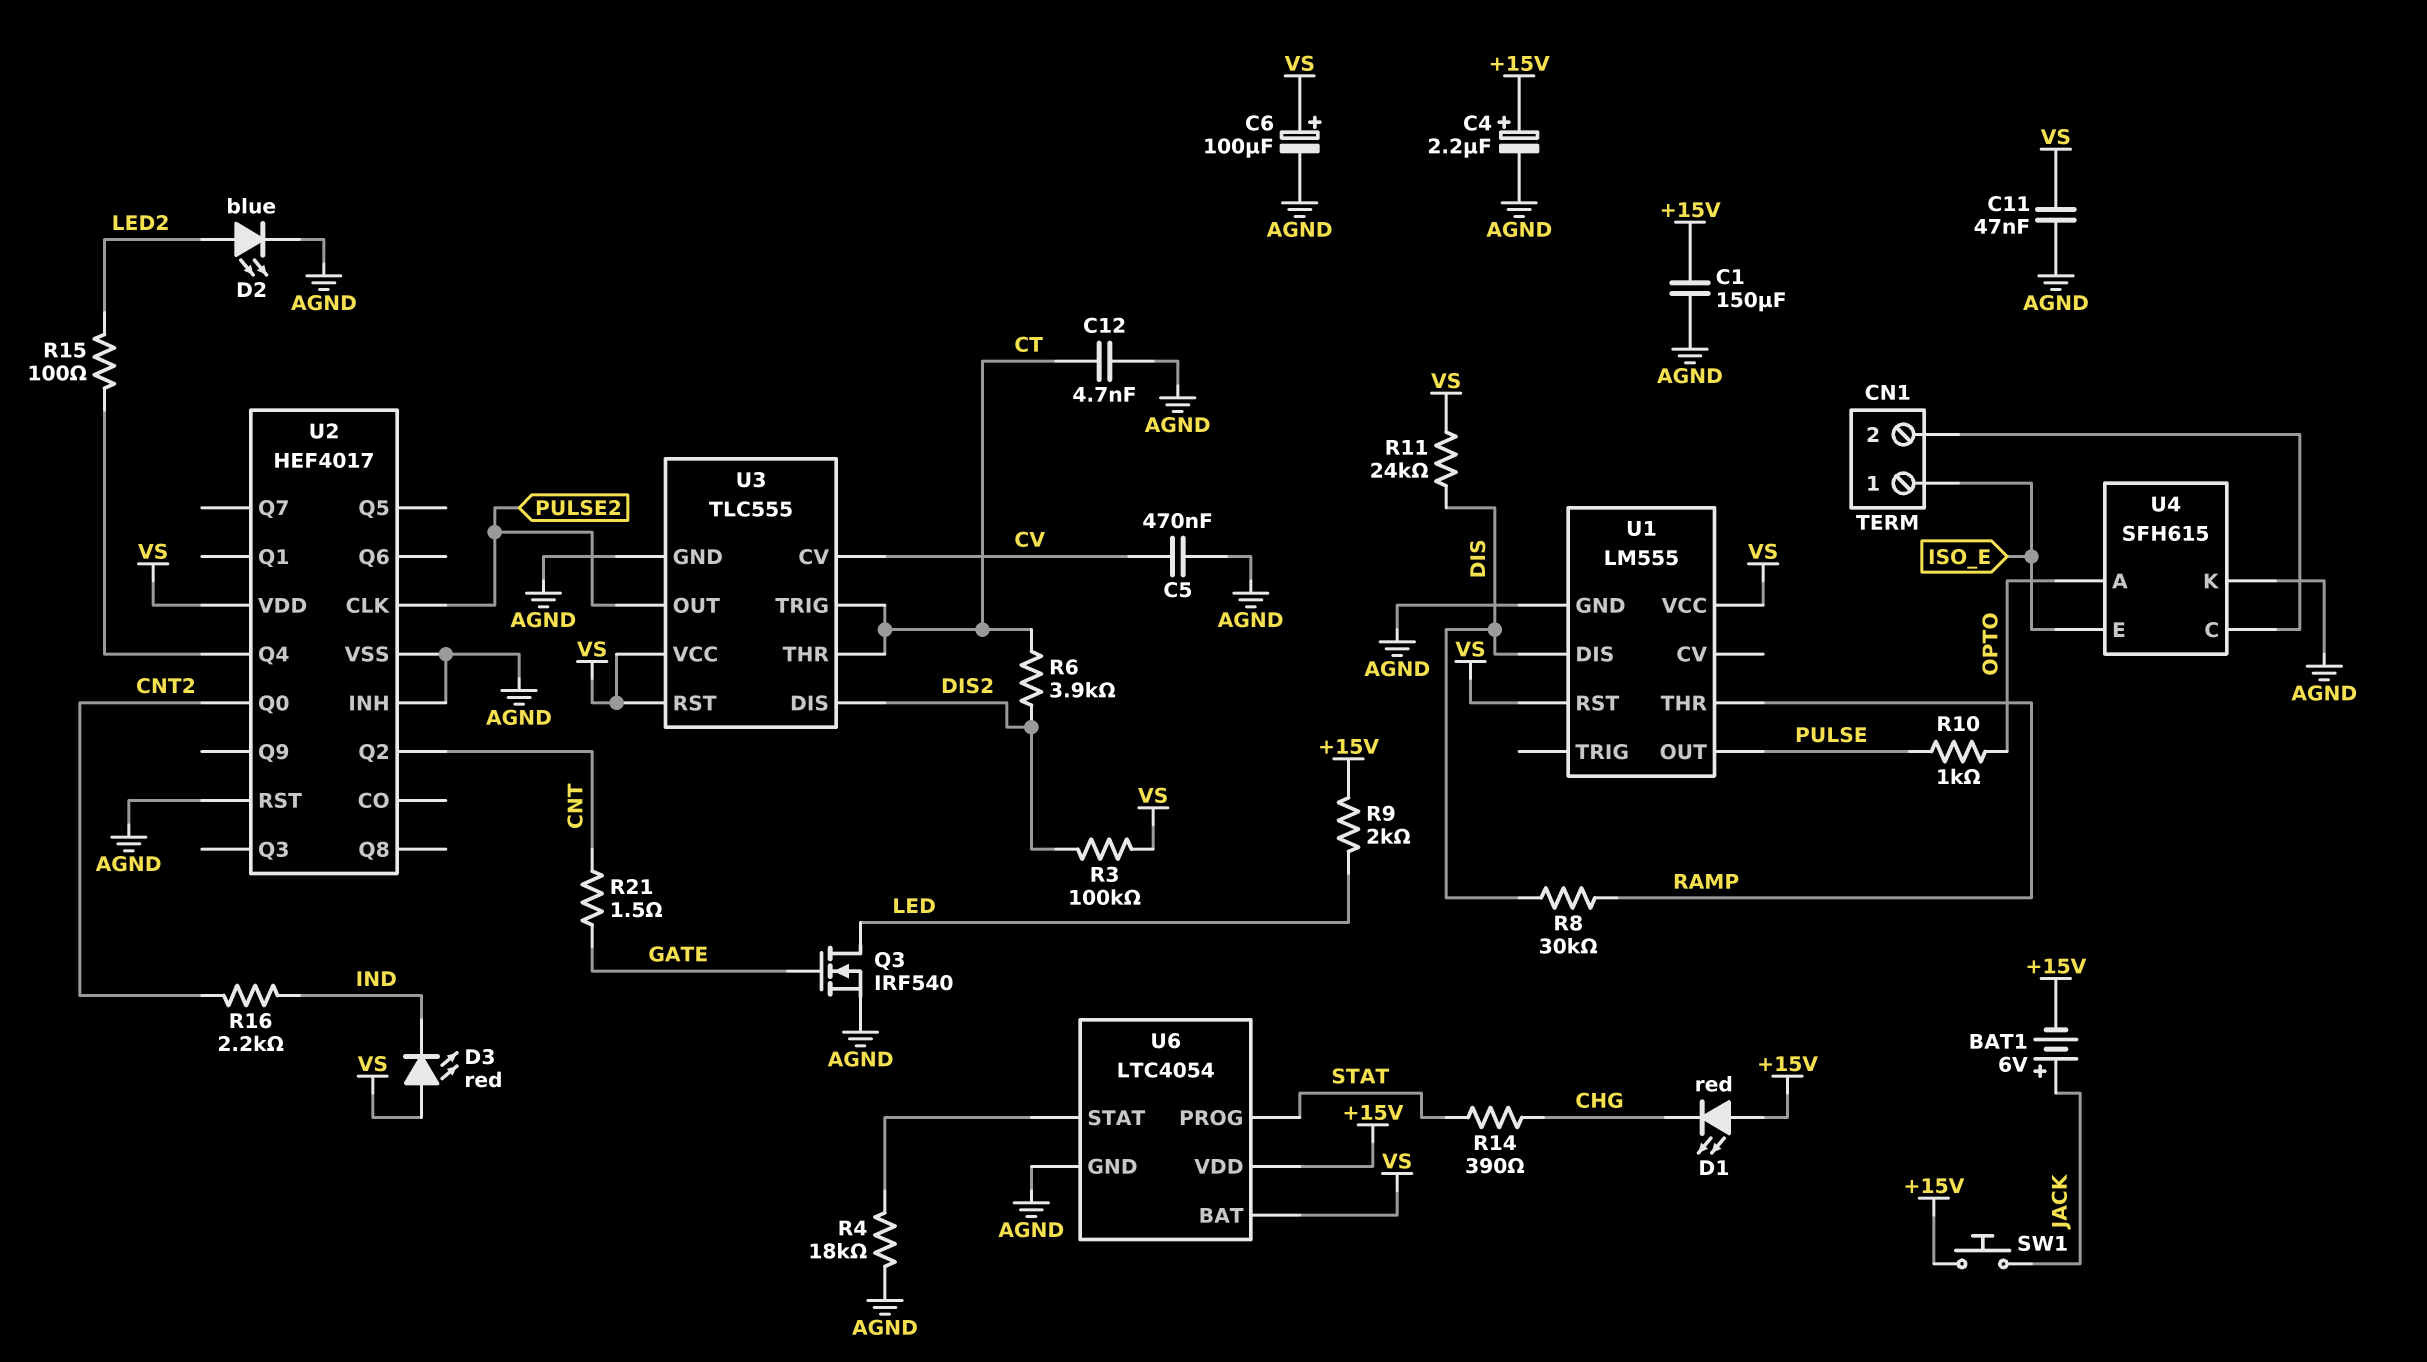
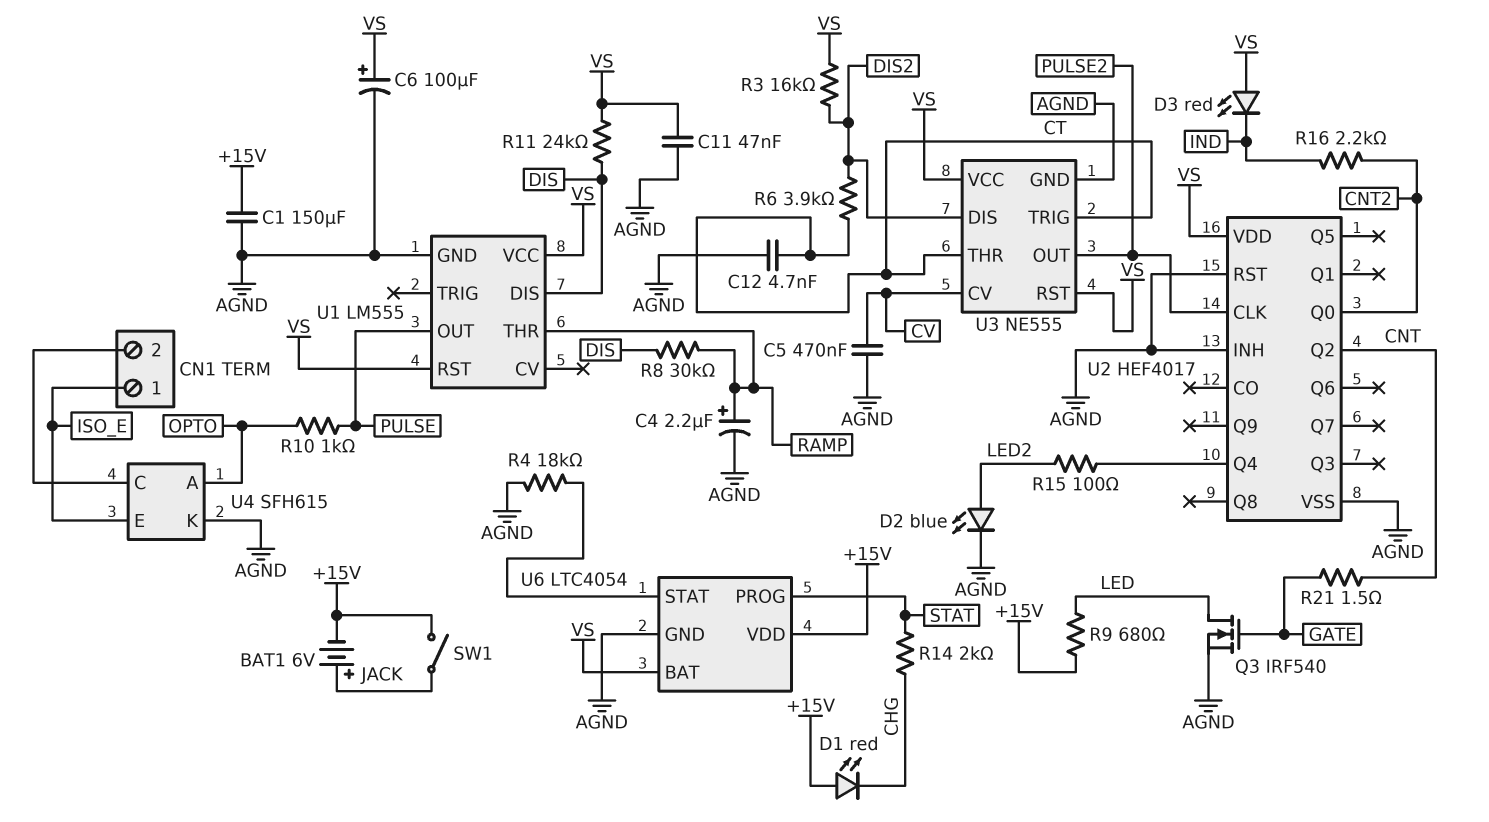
C4: 2.2uF (plus +15V, minus AGND) -> 2.2uF (plus RAMP, minus AGND)
R3: 100k (DIS2, VS) -> 16k (DIS2, VS)
R9: 2k (+15V, LED) -> 680 (+15V, LED)
R14: 390 (CHG, STAT) -> 2k (CHG, STAT)
SW1: button (+15V, JACK) -> switch (+15V, JACK)
U3: TLC555 -> NE555

